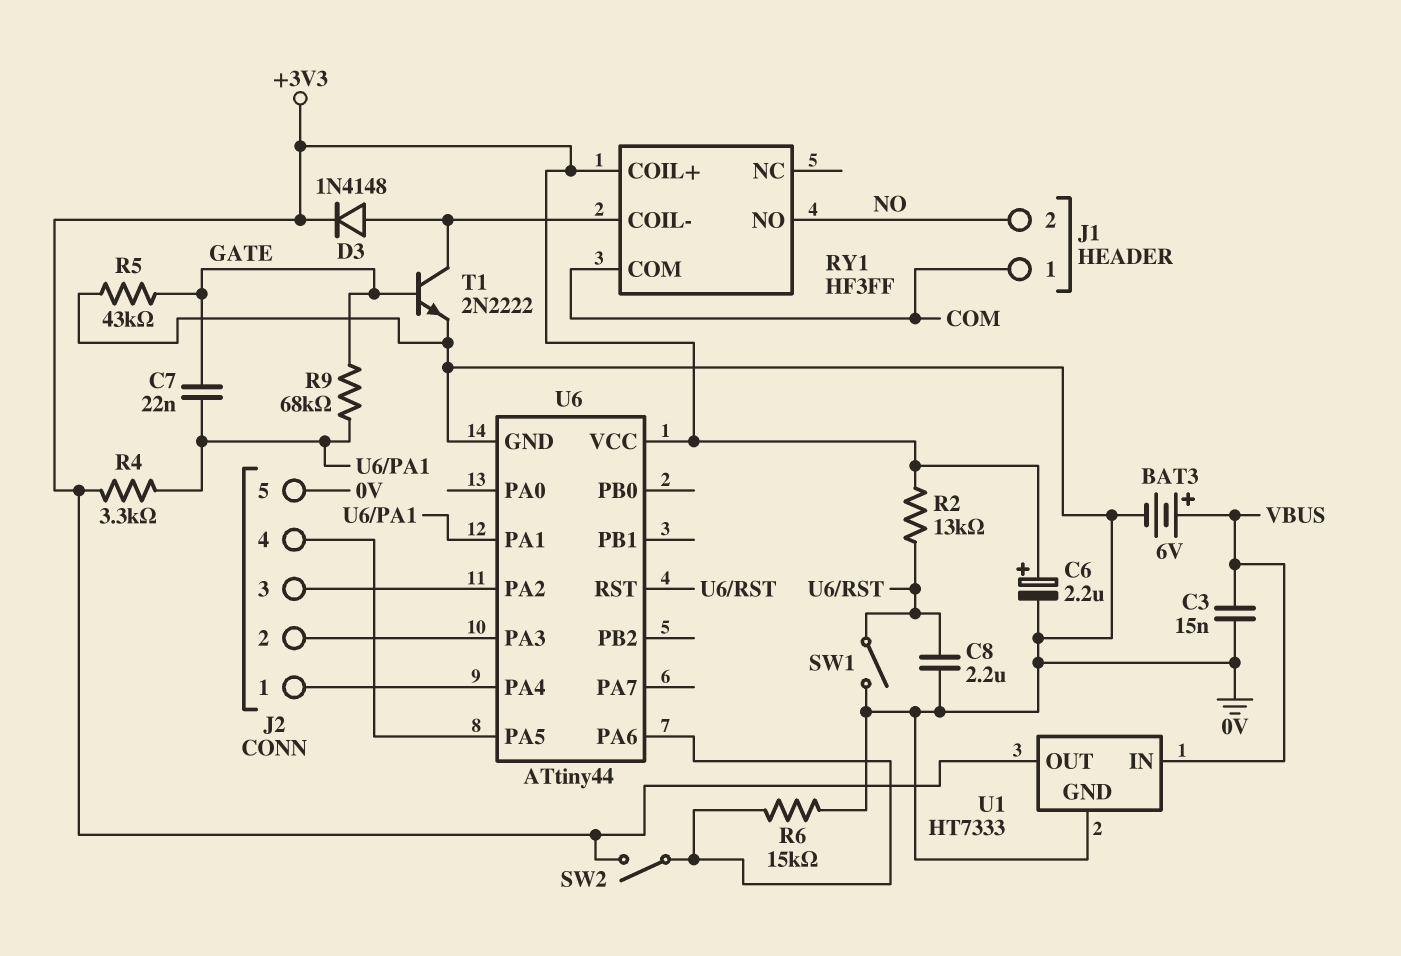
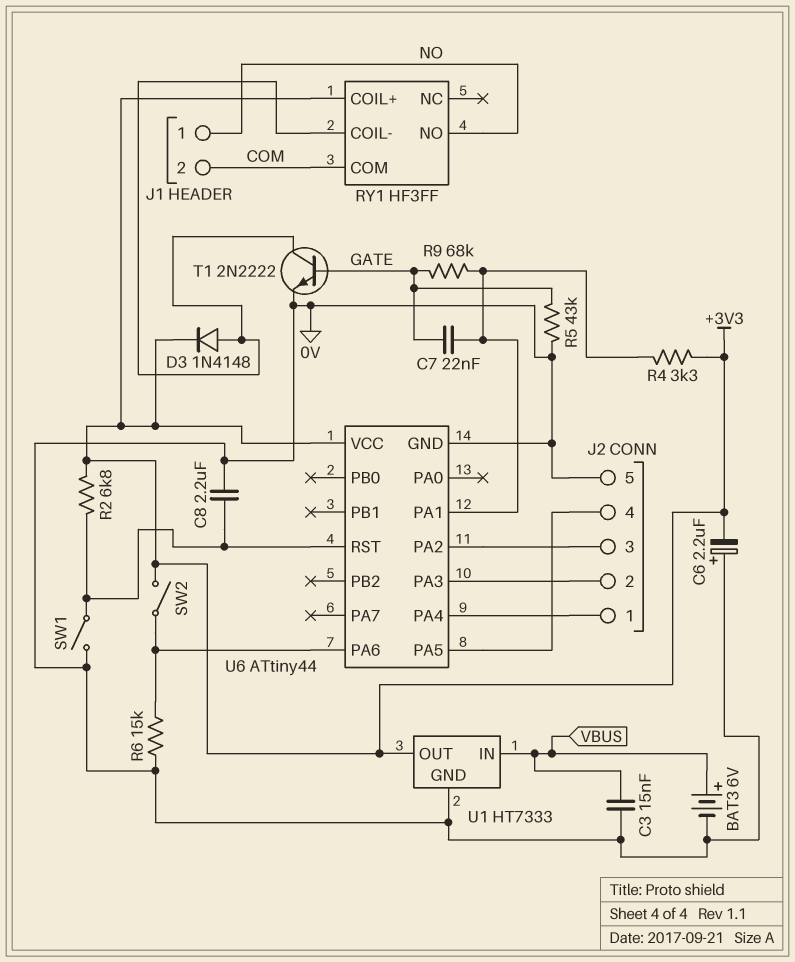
C6: 2.2uF (plus +3V3, minus 0V) -> 2.2uF (plus 0V, minus +3V3)
J1 pin 1: COM -> NO
J1 pin 2: NO -> COM
R2: 13k (+3V3, U6/RST) -> 6.8k (+3V3, U6/RST)

